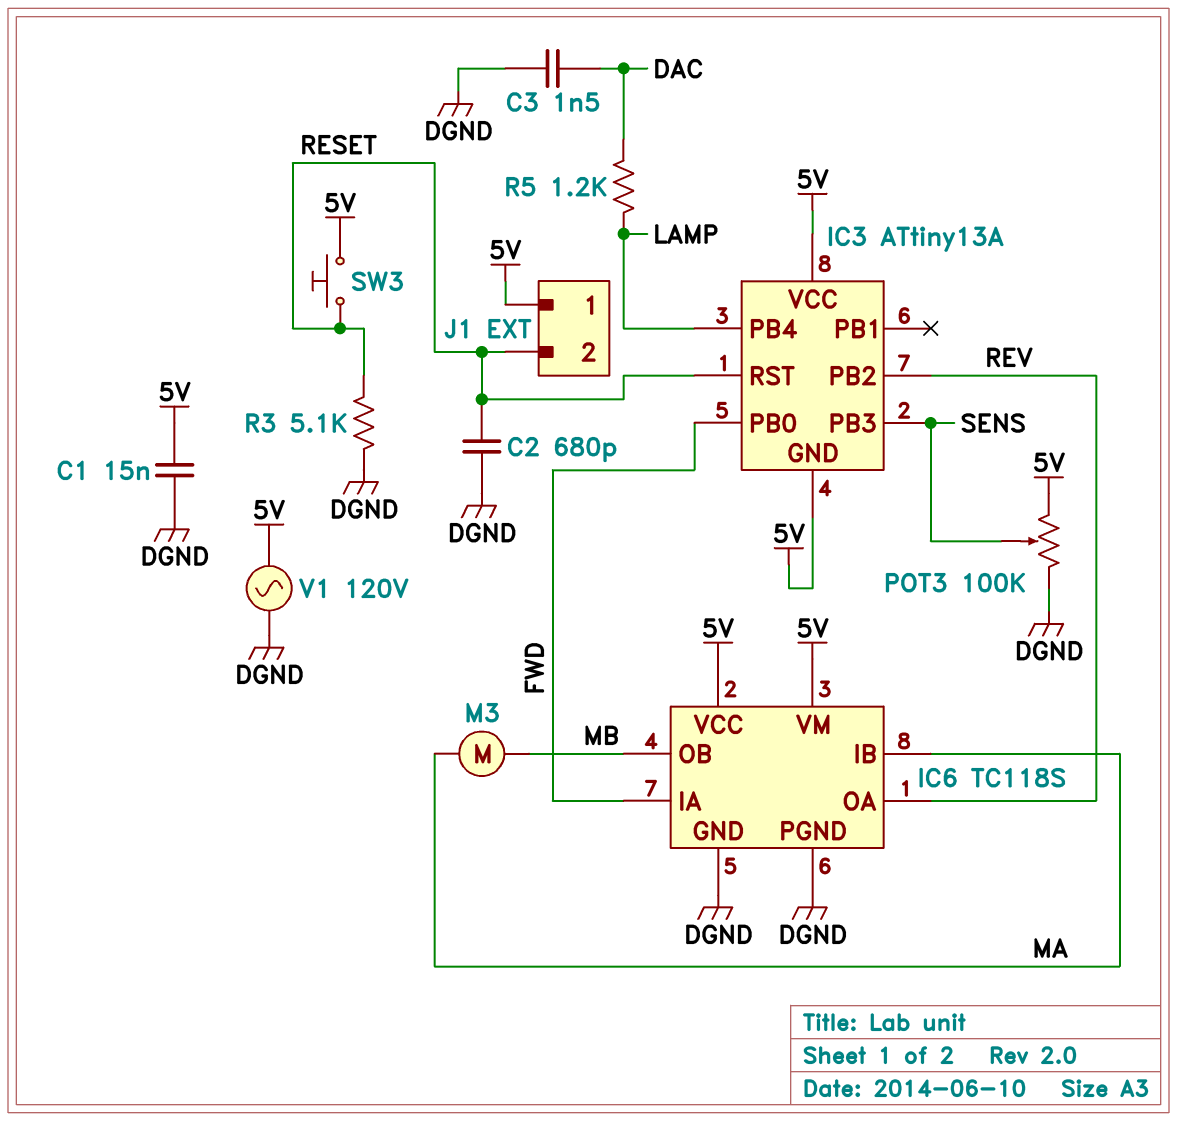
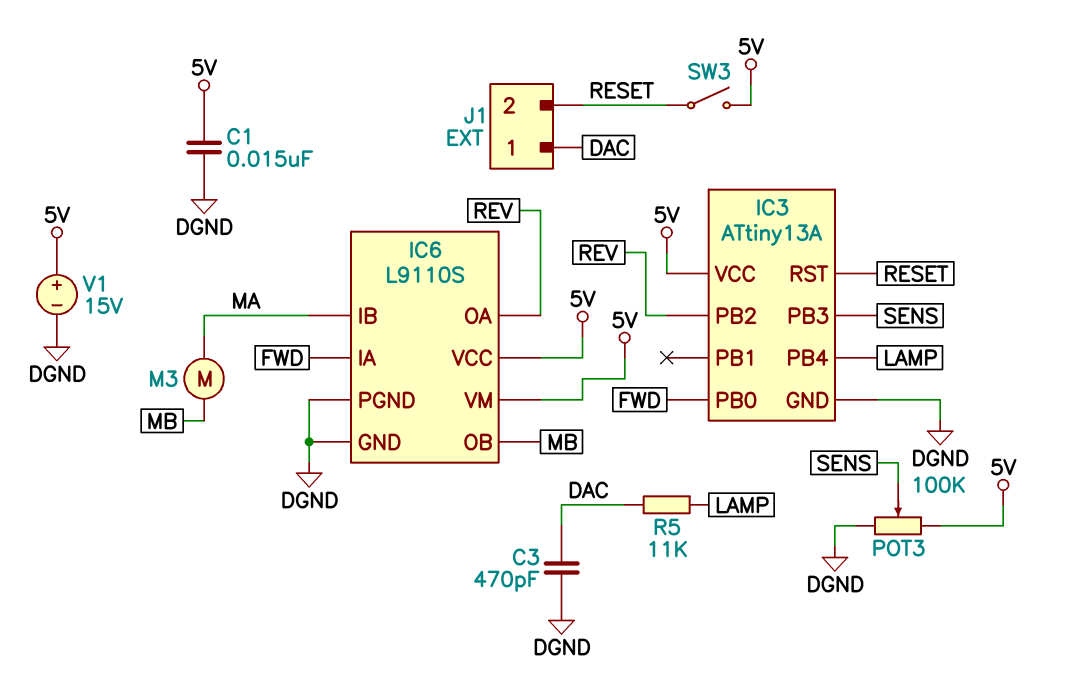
C2: 680pF (DGND, RESET) -> none
C3: 1.5nF (DAC, DGND) -> 470pF (DAC, DGND)
IC3 pin GND: 5V -> DGND
IC6: TC118S -> L9110S
J1 pin 1: 5V -> DAC
R3: 5.1k (DGND, RESET) -> none
R5: 1.2k (DAC, LAMP) -> 11k (DAC, LAMP)
SW3: button (5V, RESET) -> switch (5V, RESET)
V1: AC 120V (5V, DGND) -> 15V (plus 5V, minus DGND)

